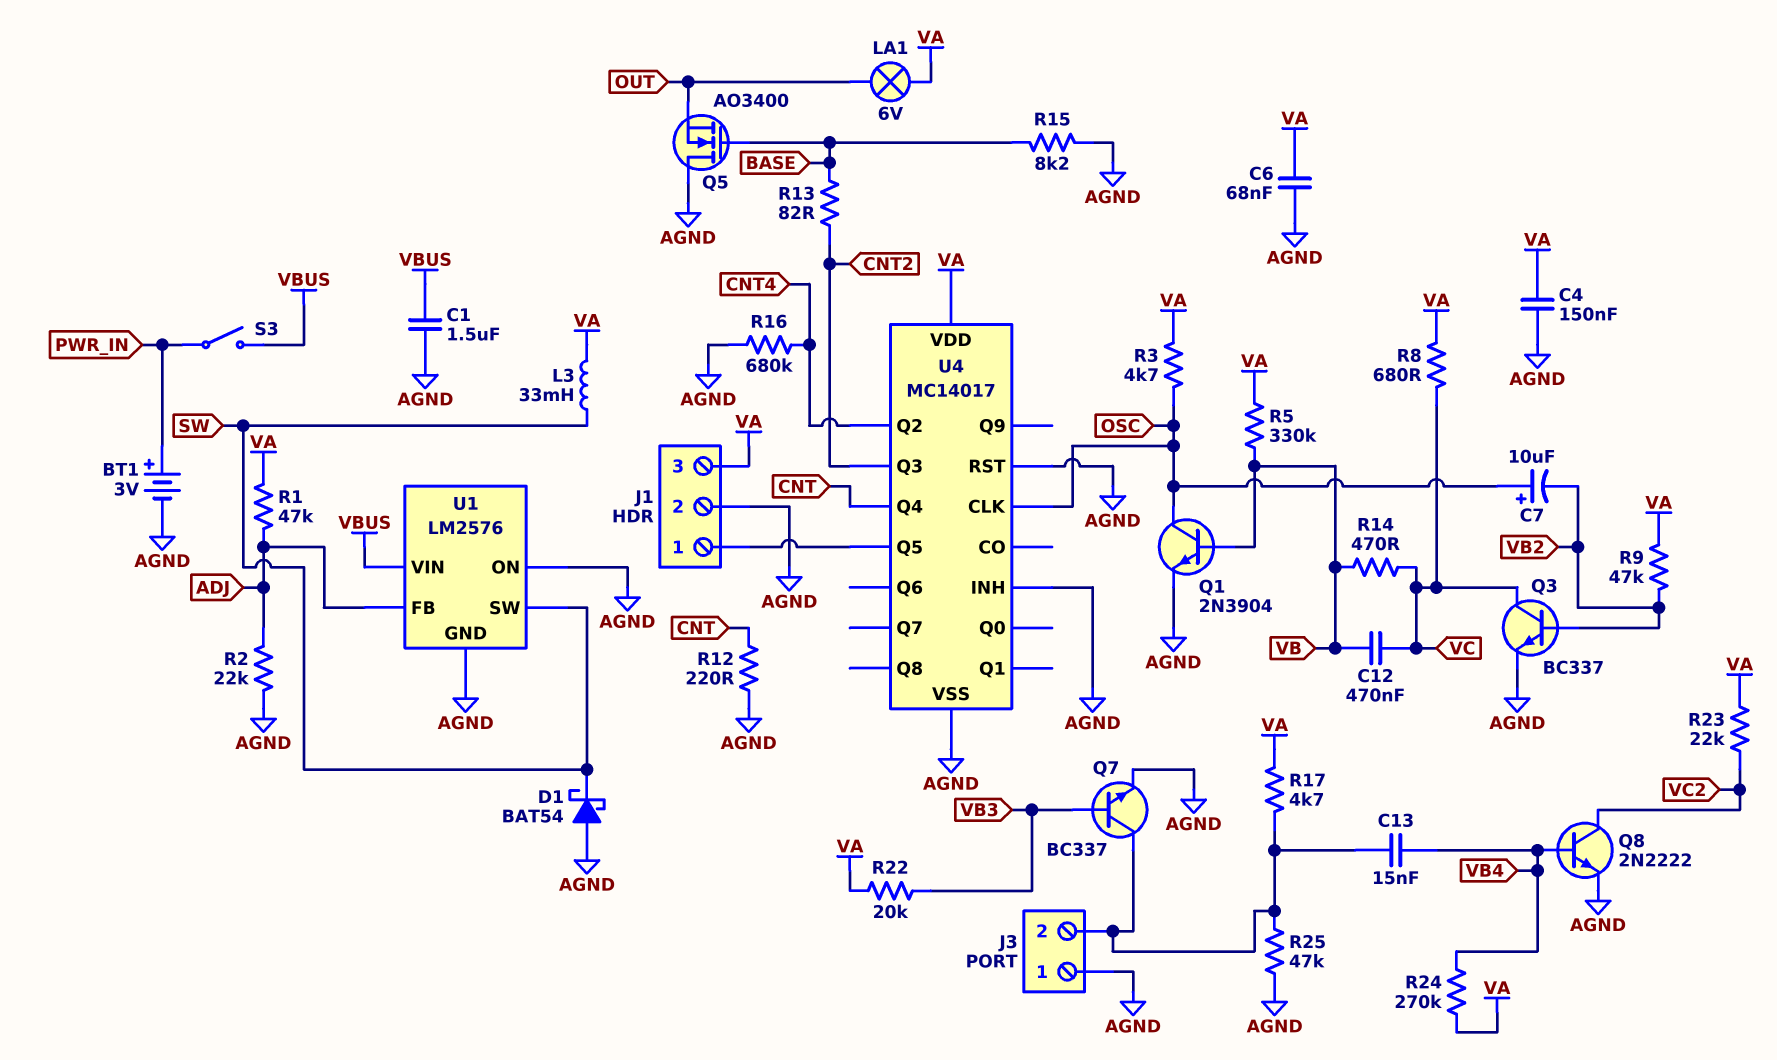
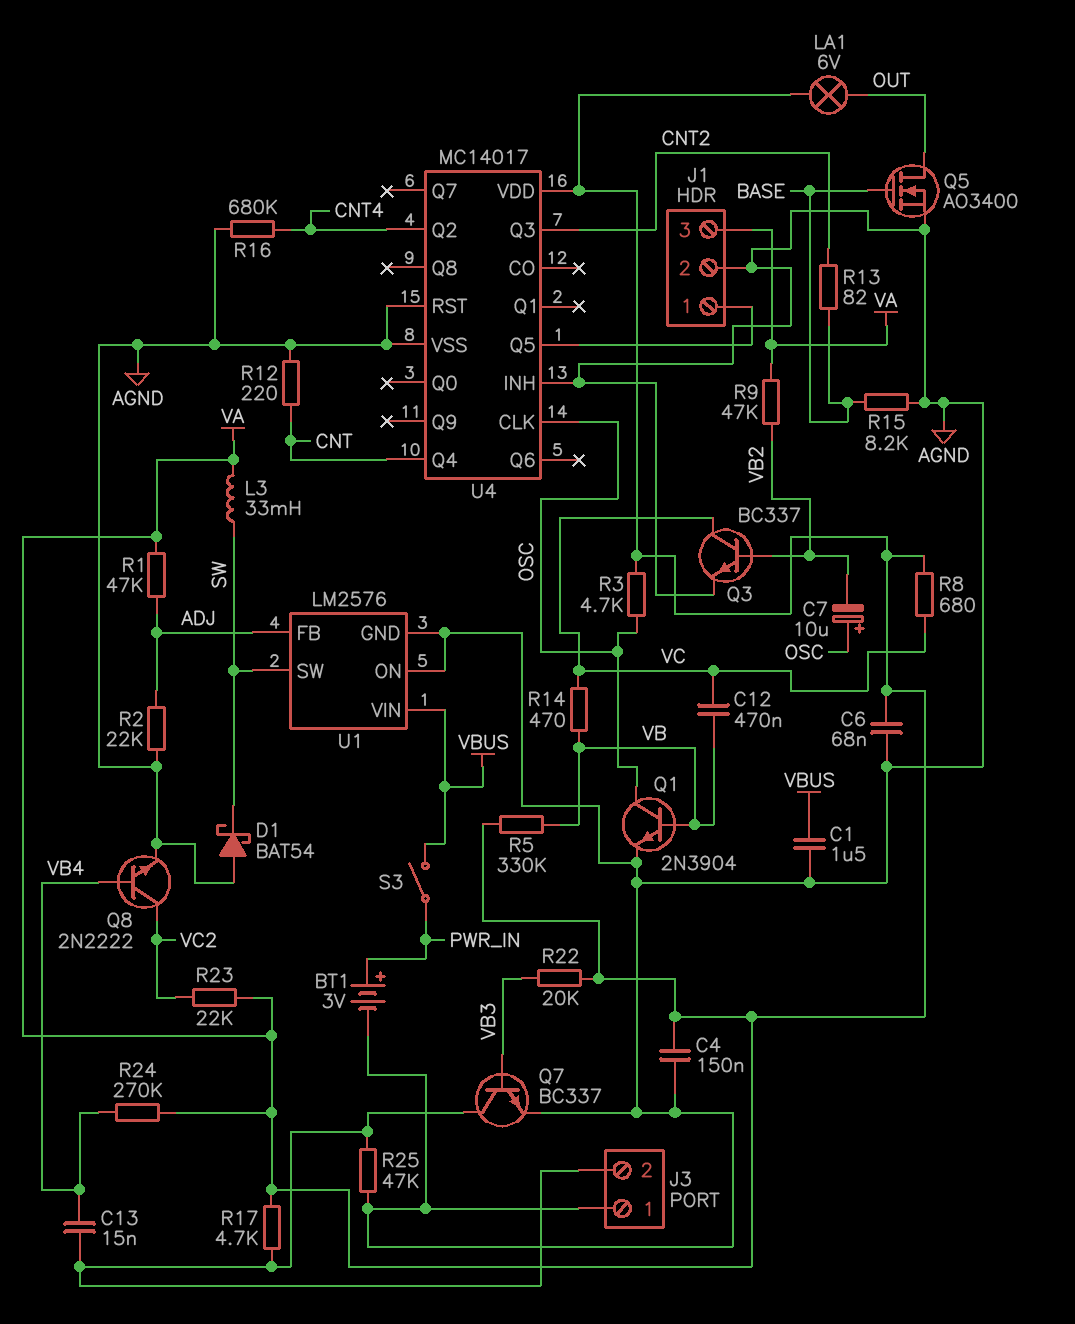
Q5: NMOS AO3400 (G BASE, D AGND, S OUT) -> NMOS AO3400 (G BASE, D OUT, S AGND)

